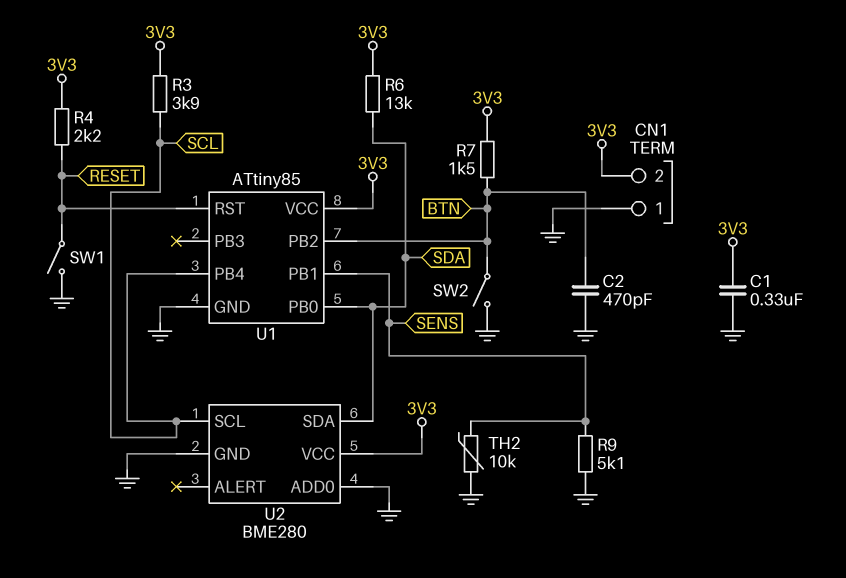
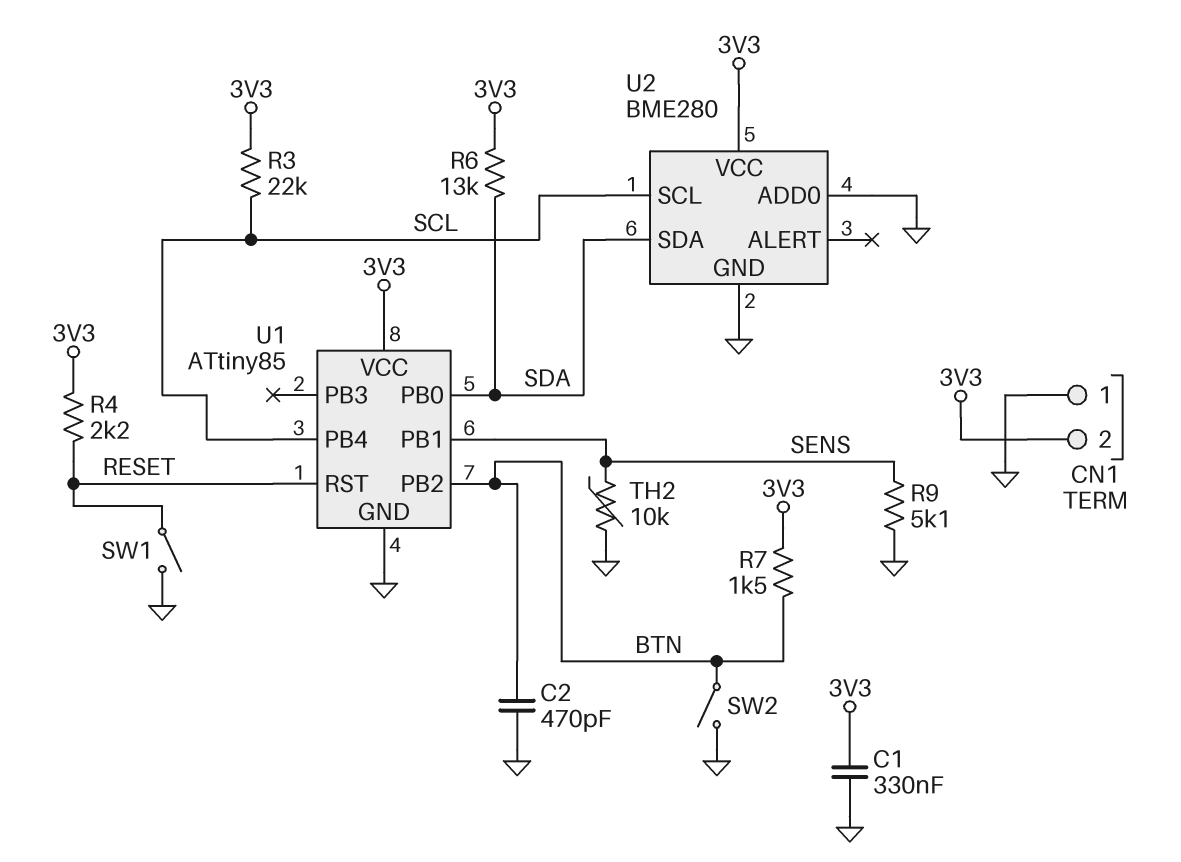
R3: 3.9k (3V3, SCL) -> 22k (3V3, SCL)

